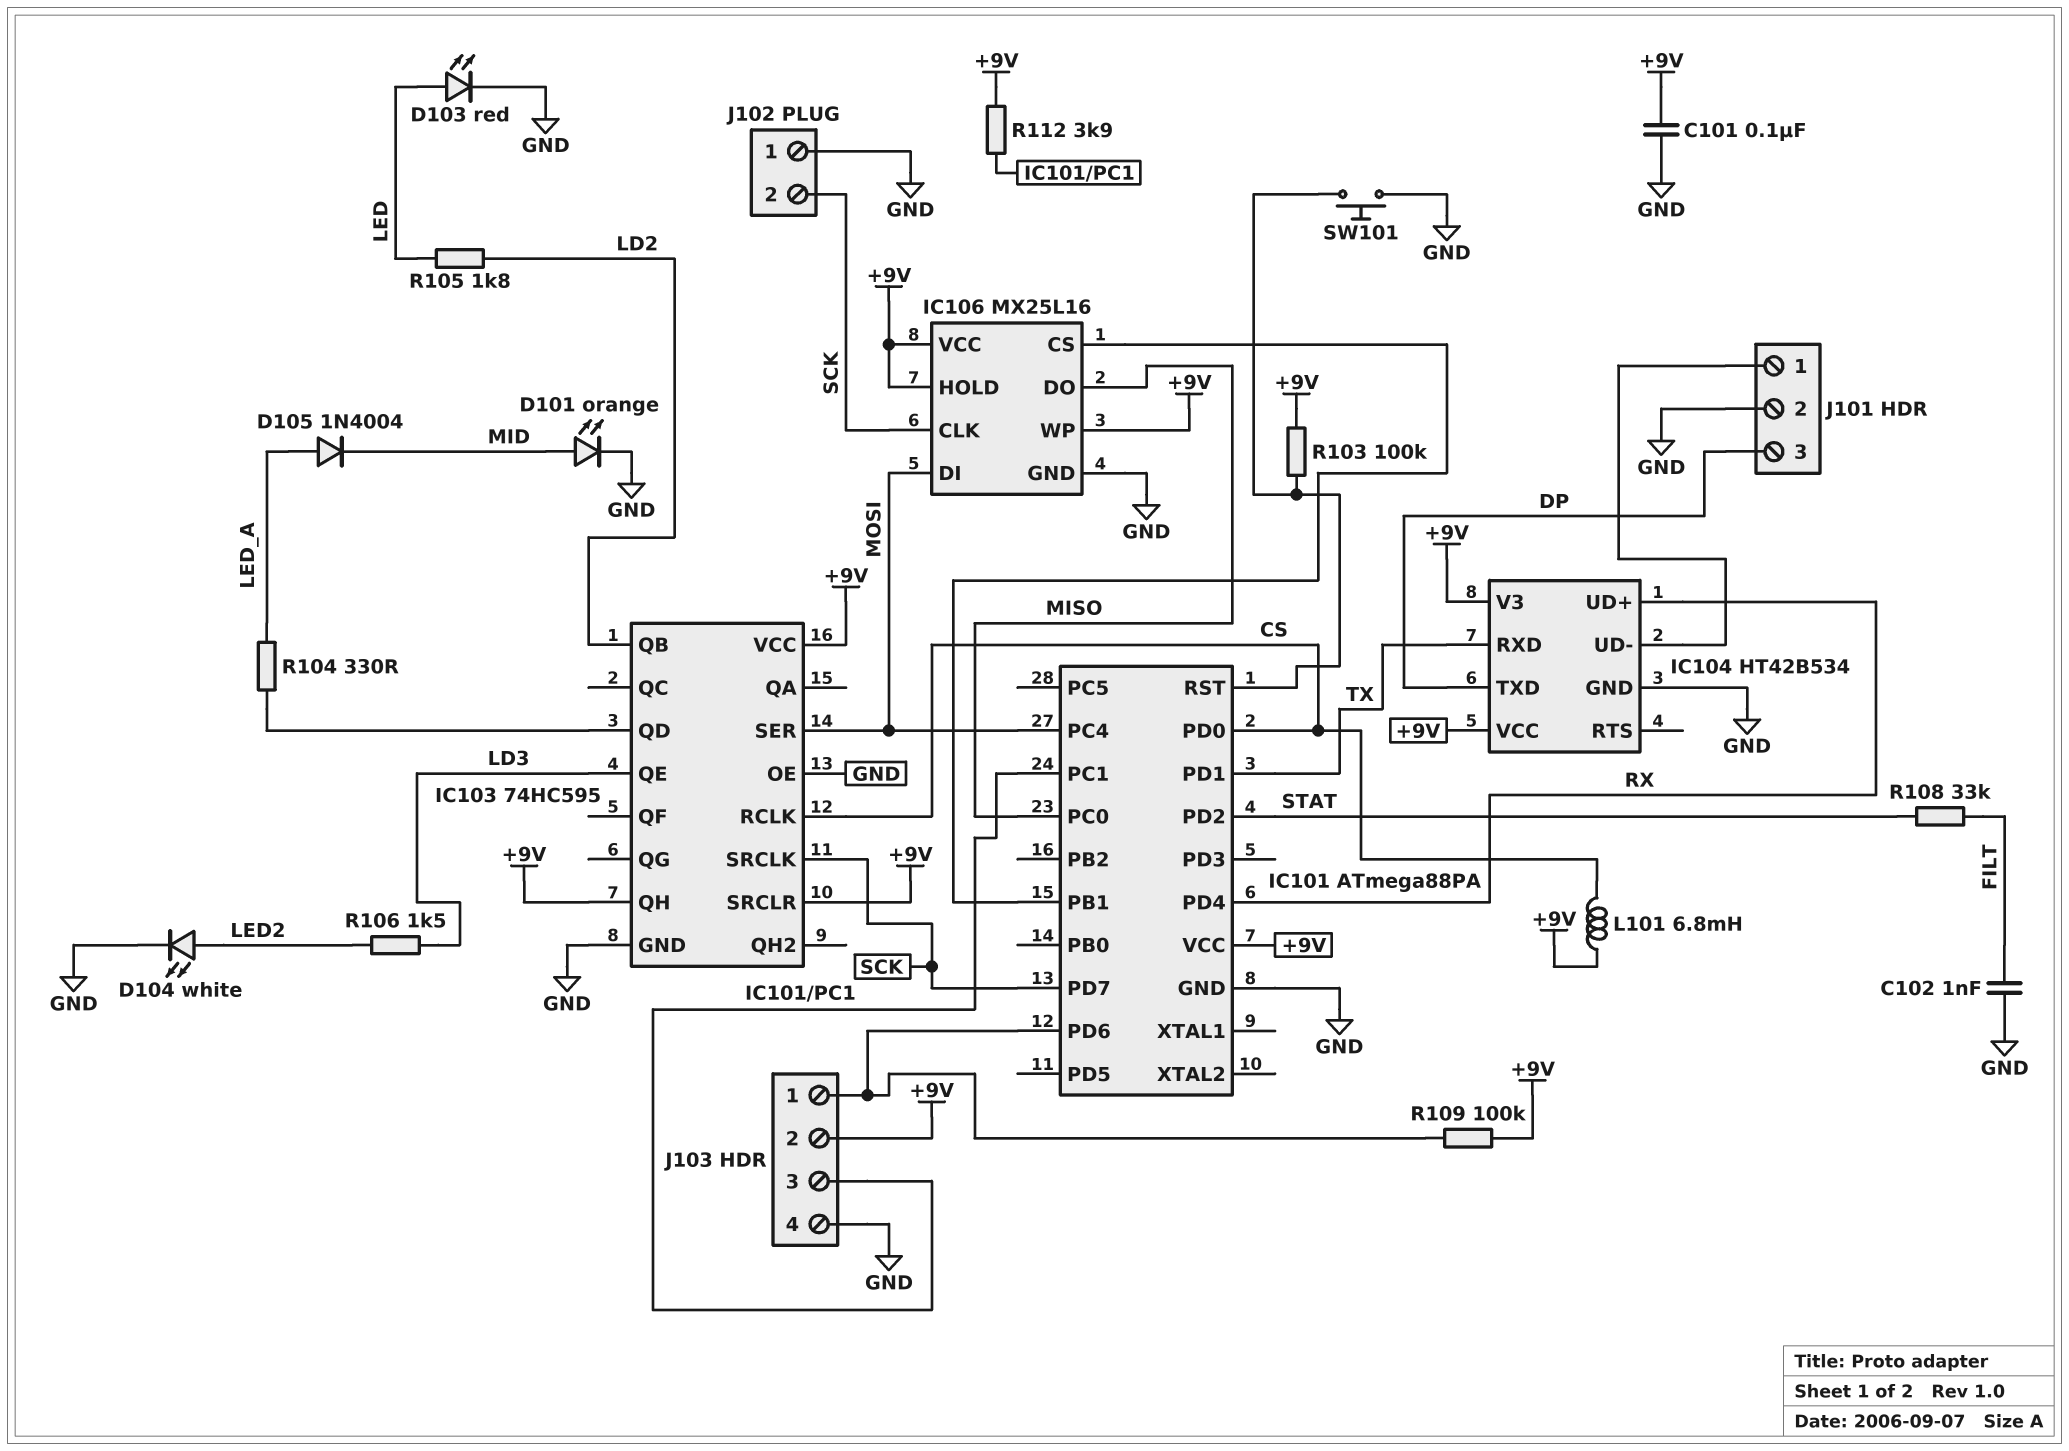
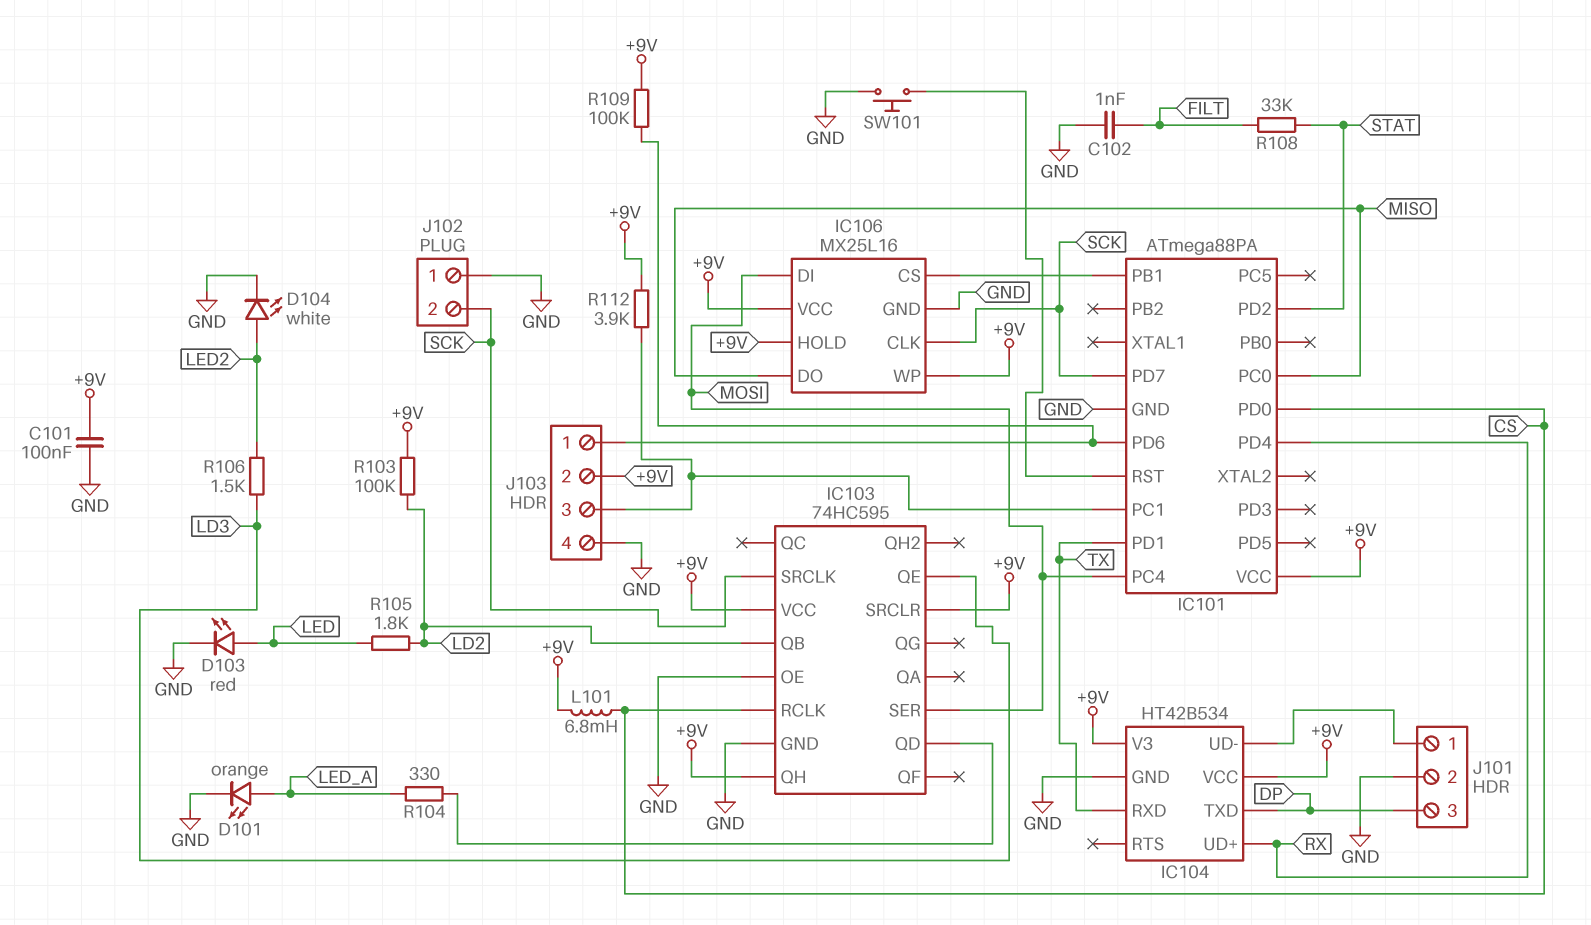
D101: LED orange (A MID, K GND) -> LED orange (A LED_A, K GND)
D105: diode 1N4004 (A LED_A, K MID) -> none
R103: 100k (+9V, IC101/RST) -> 100k (+9V, LD2)

